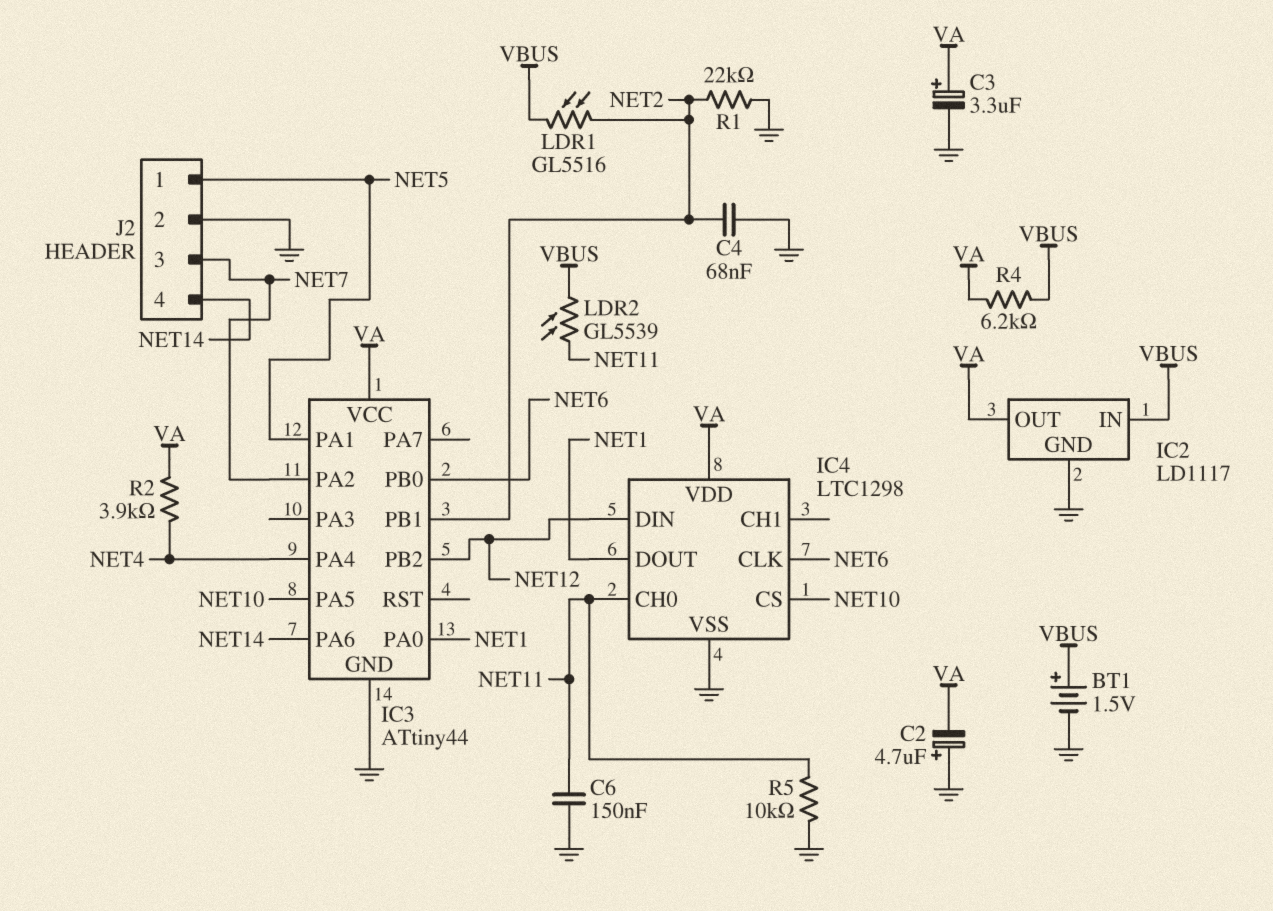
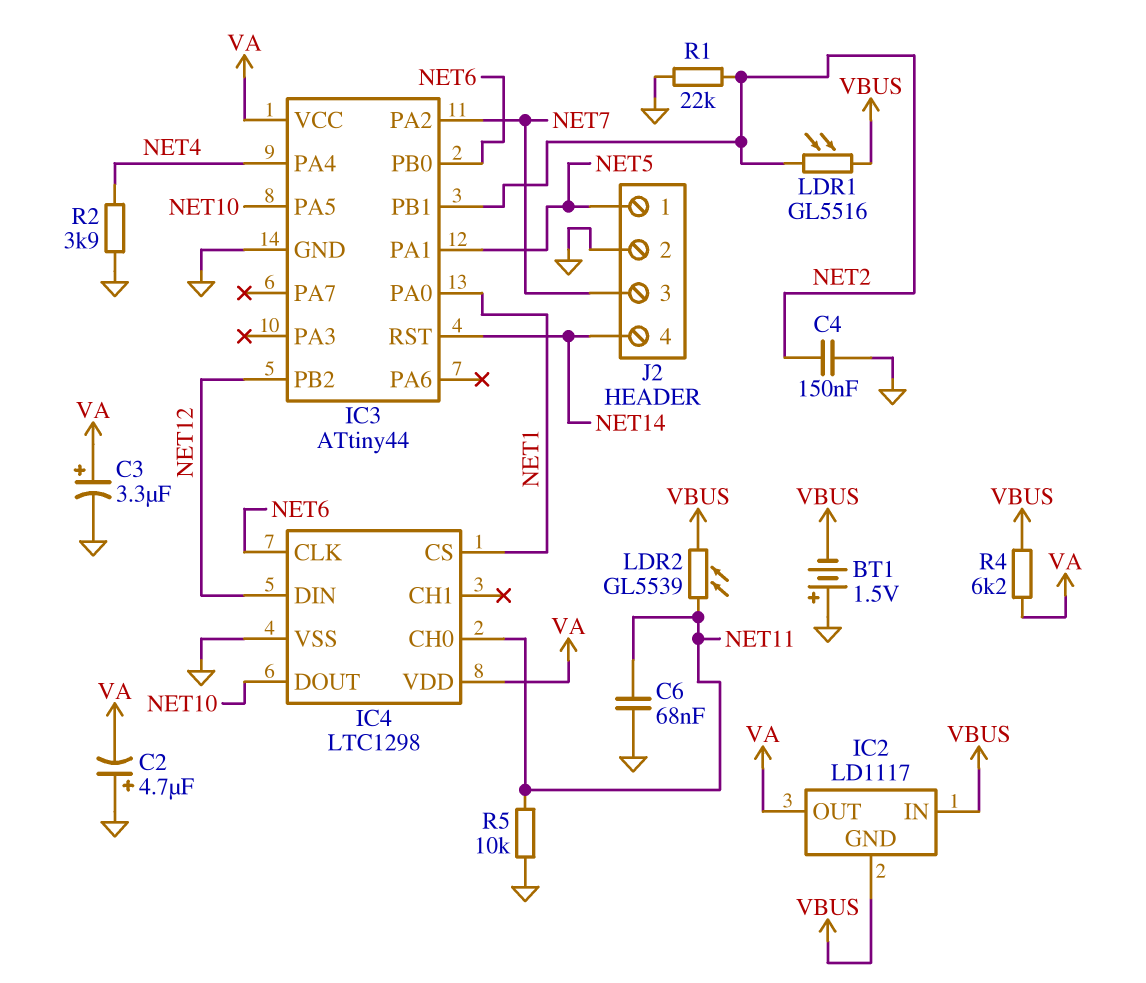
BT1: 1.5V (plus VBUS, minus GND) -> 1.5V (plus GND, minus VBUS)
C4: 68nF (GND, NET2) -> 150nF (GND, NET2)
C6: 150nF (GND, NET11) -> 68nF (GND, NET11)
IC2 pin GND: GND -> VBUS
IC3 pin PA6: NET14 -> none
IC3 pin RST: none -> NET14
IC4 pin CS: NET10 -> NET1
IC4 pin DOUT: NET1 -> NET10
R2: 3.9k (NET4, VA) -> 3.9k (GND, NET4)

